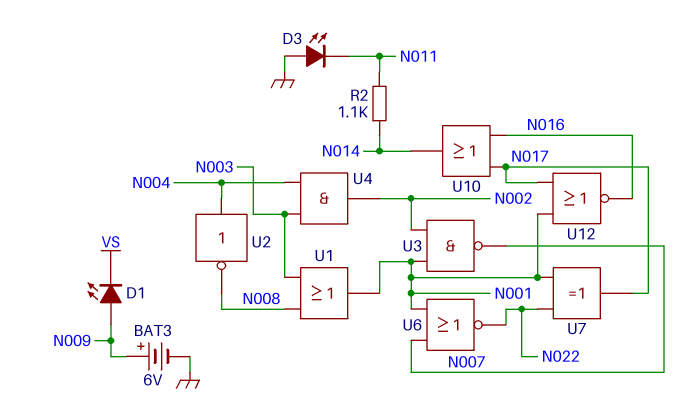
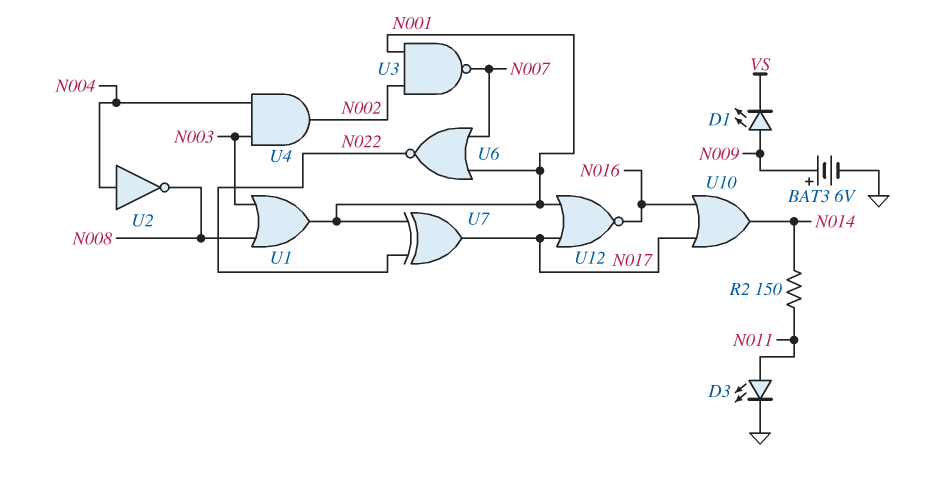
D3: LED (A GND, K N011) -> LED (A N011, K GND)
R2: 1.1k (N011, N014) -> 150 (N011, N014)

